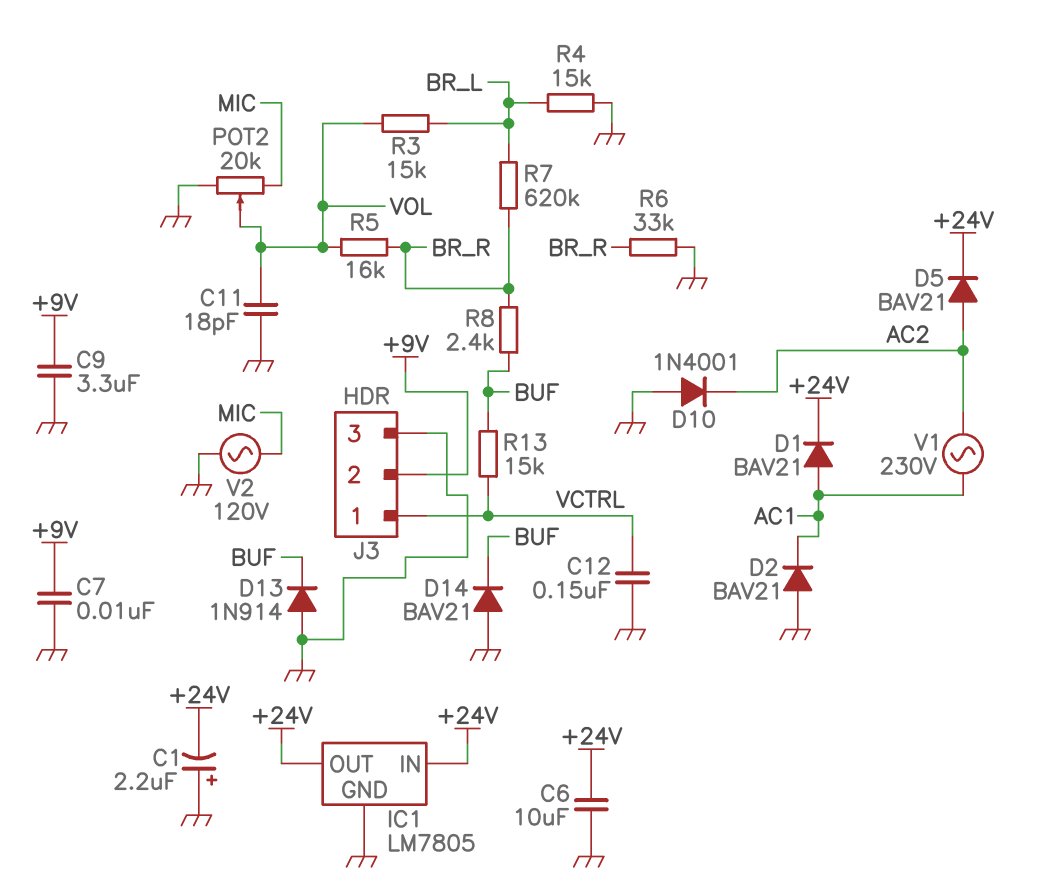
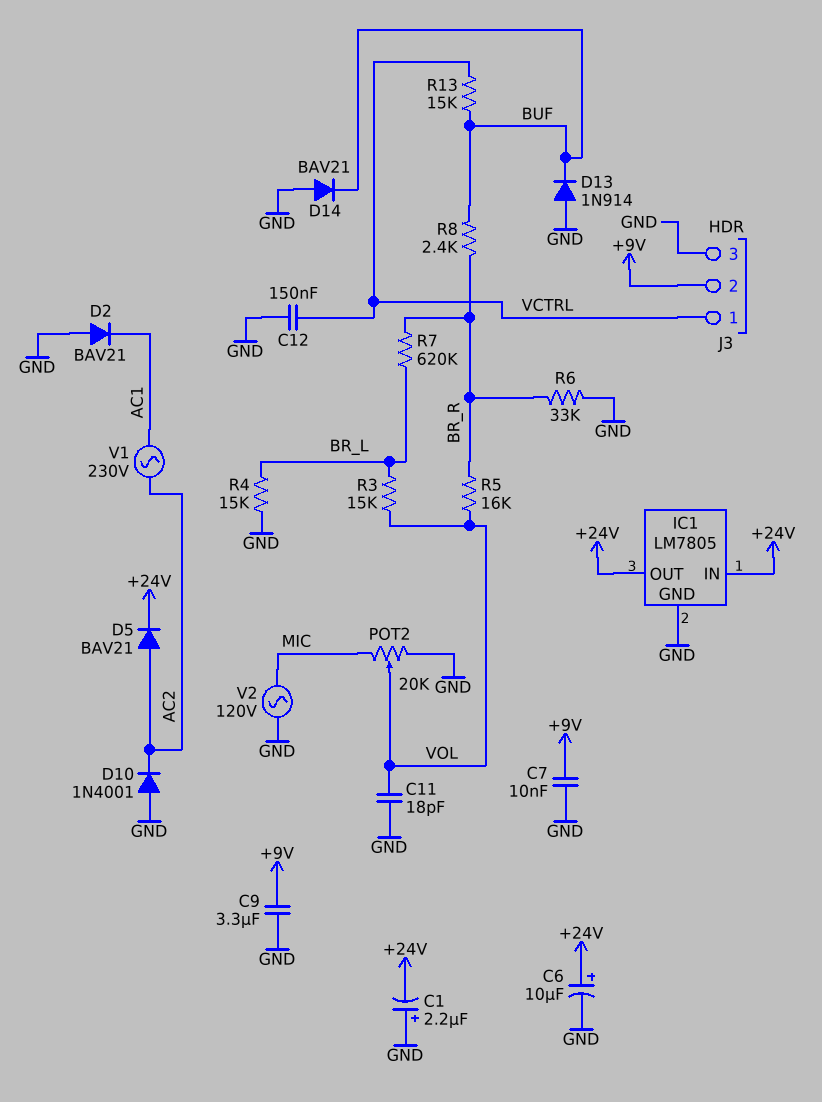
C6: 10uF (+24V, GND) -> 10uF (plus +24V, minus GND)
D1: diode BAV21 (A AC1, K +24V) -> none

